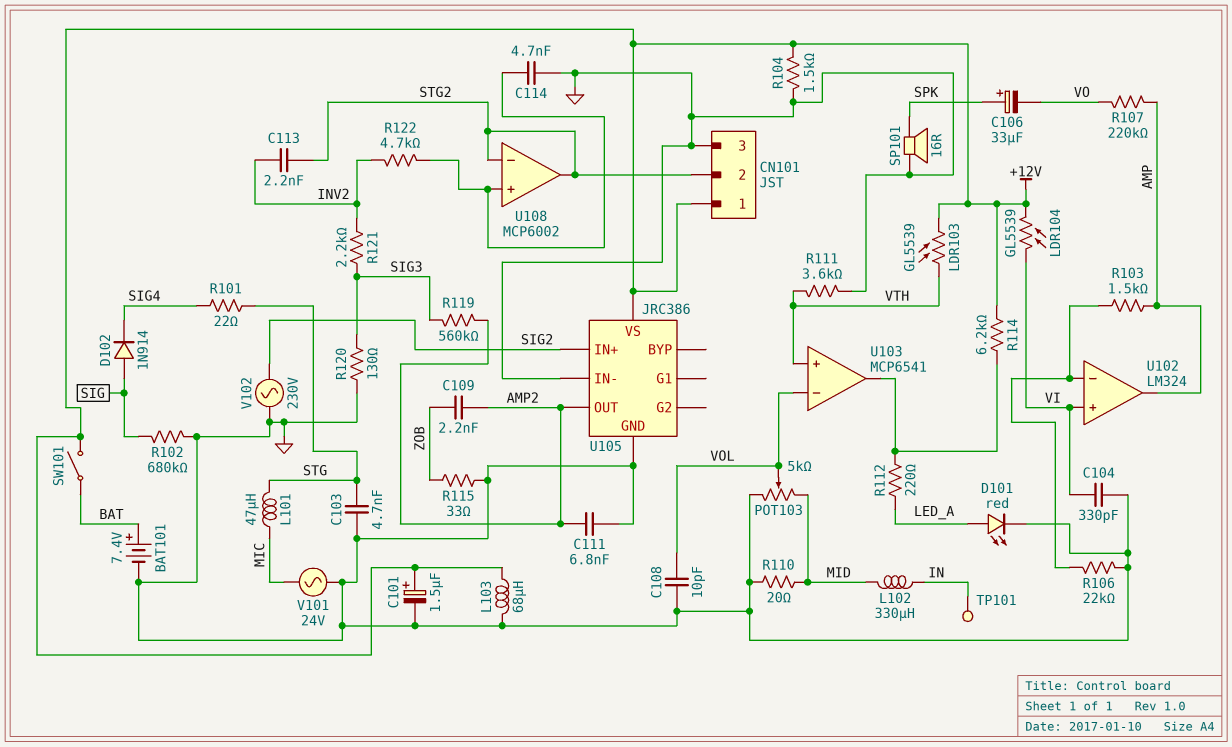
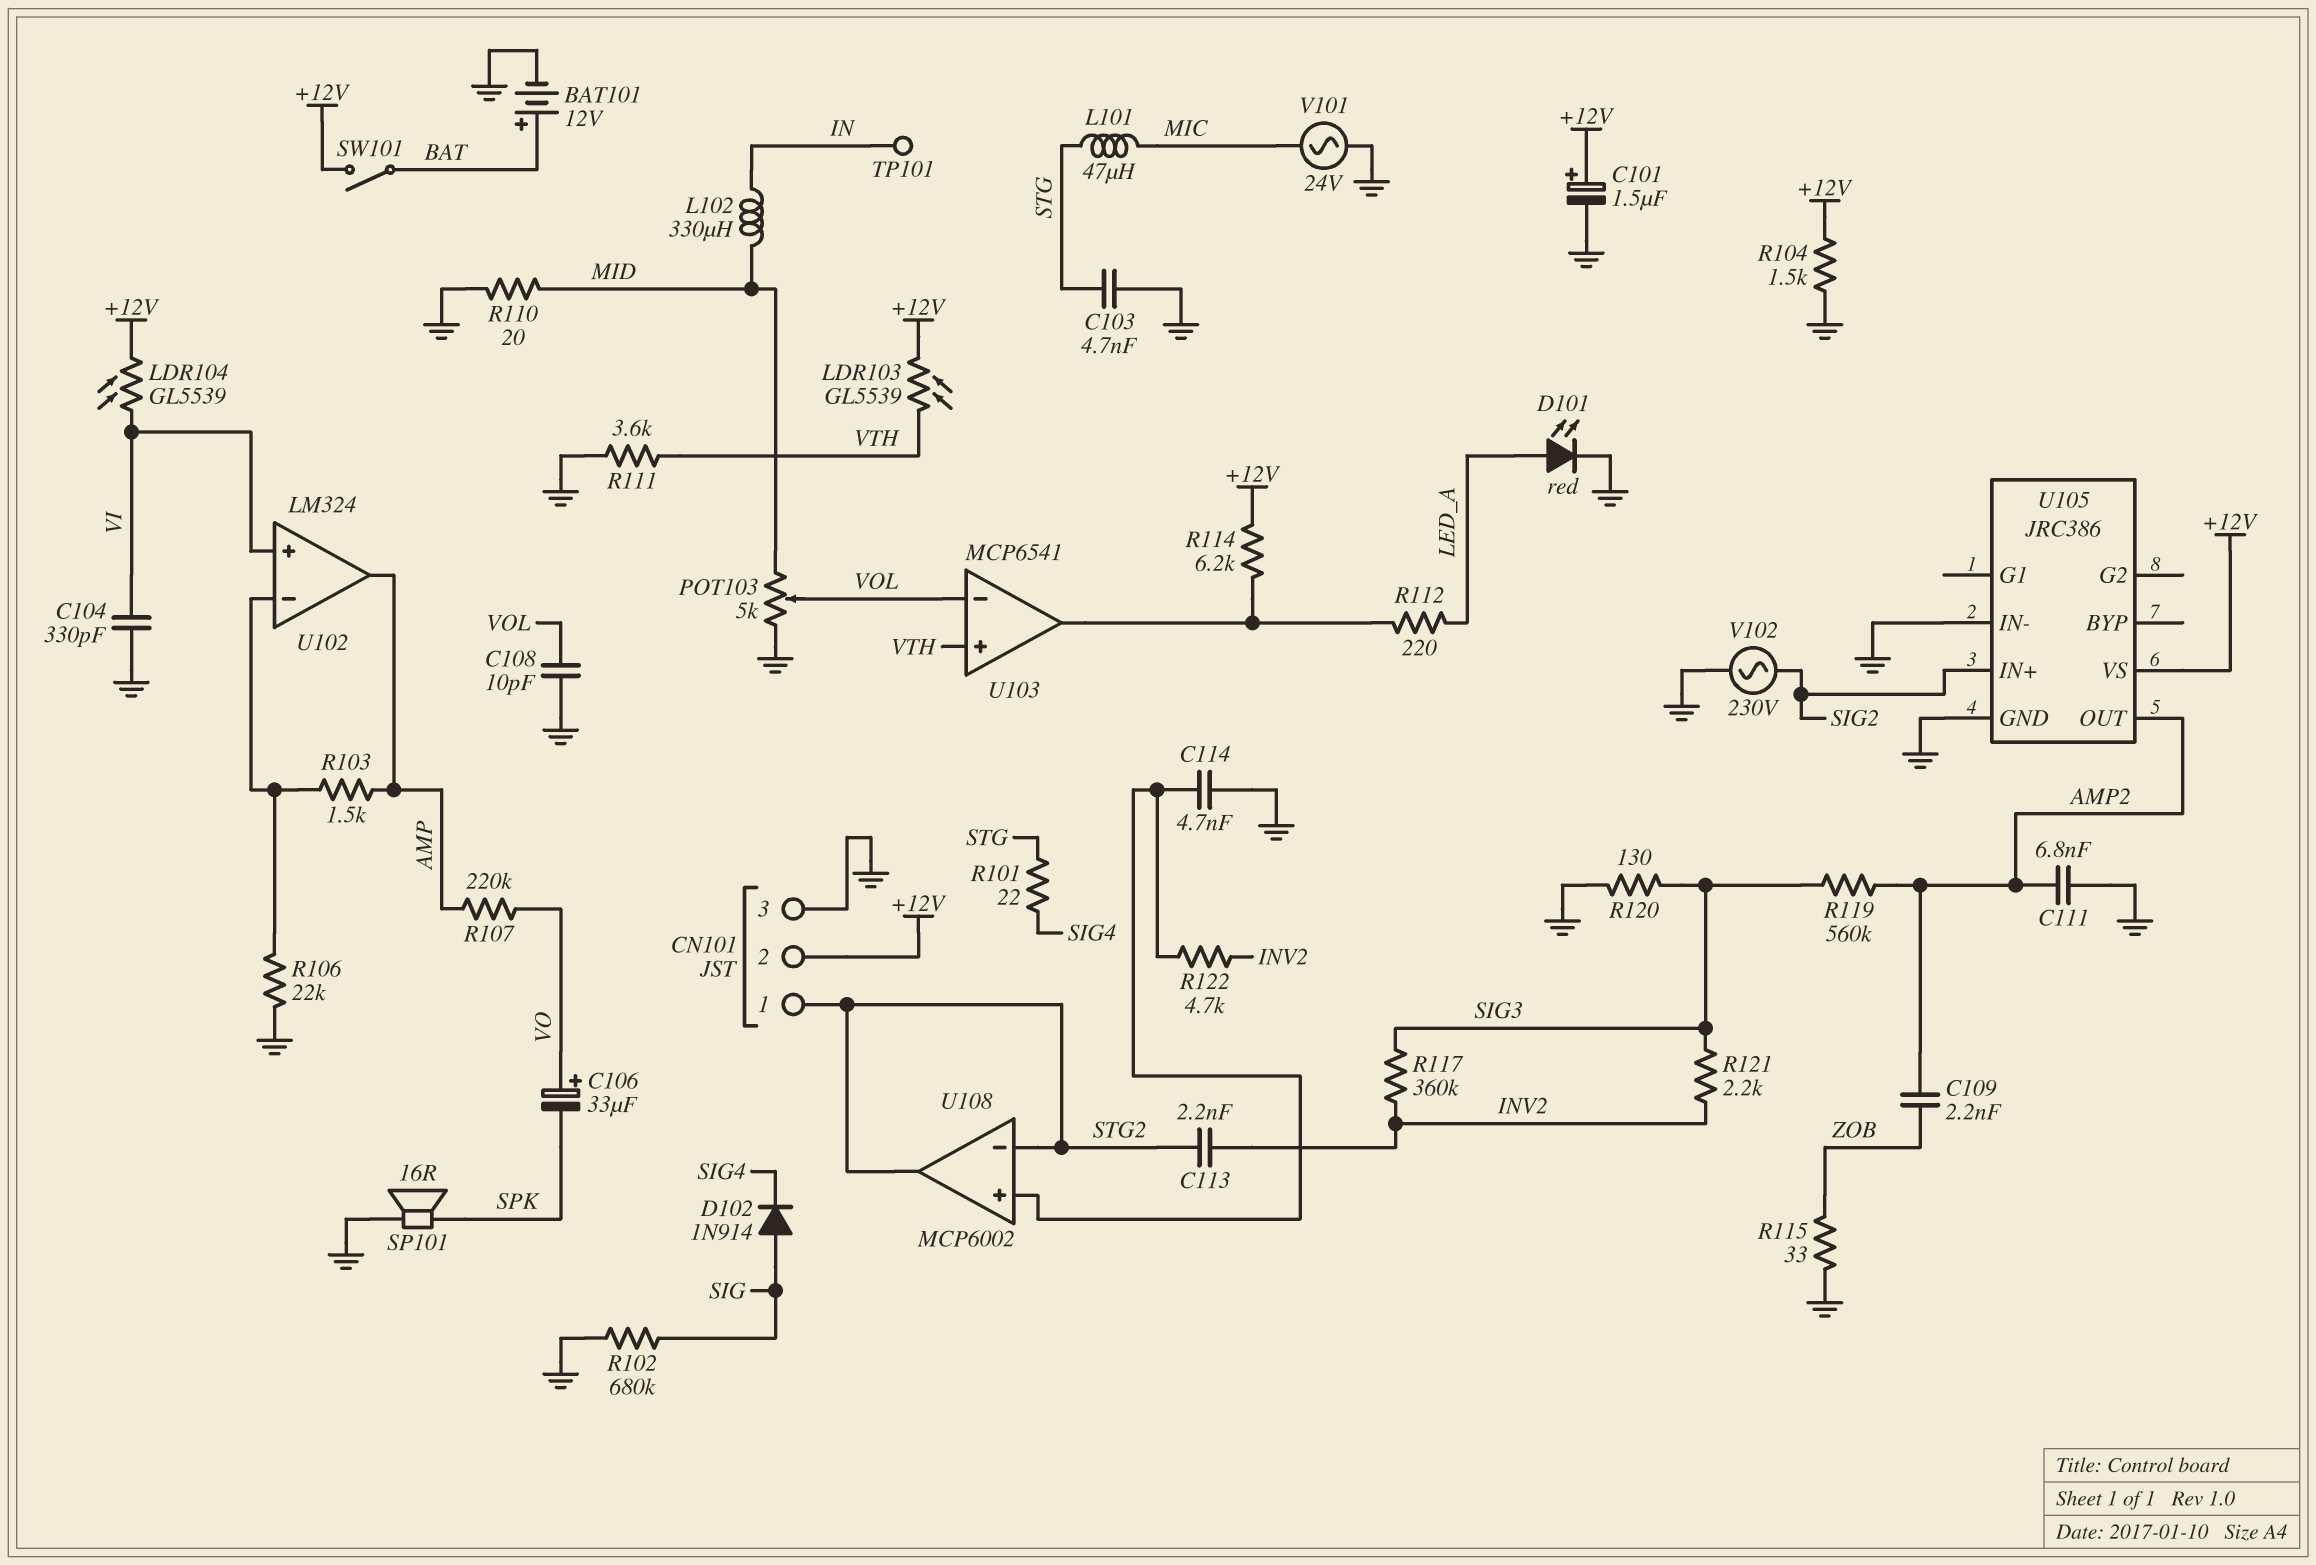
BAT101: 7.4V (plus BAT, minus GND) -> 12V (plus BAT, minus GND)
C106: 33uF (plus SPK, minus VO) -> 33uF (plus VO, minus SPK)
CN101 pin 1: +12V -> STG2
CN101 pin 2: STG2 -> +12V
L103: 68uH (+12V, GND) -> none
R117: none -> 360k (INV2, SIG3)

